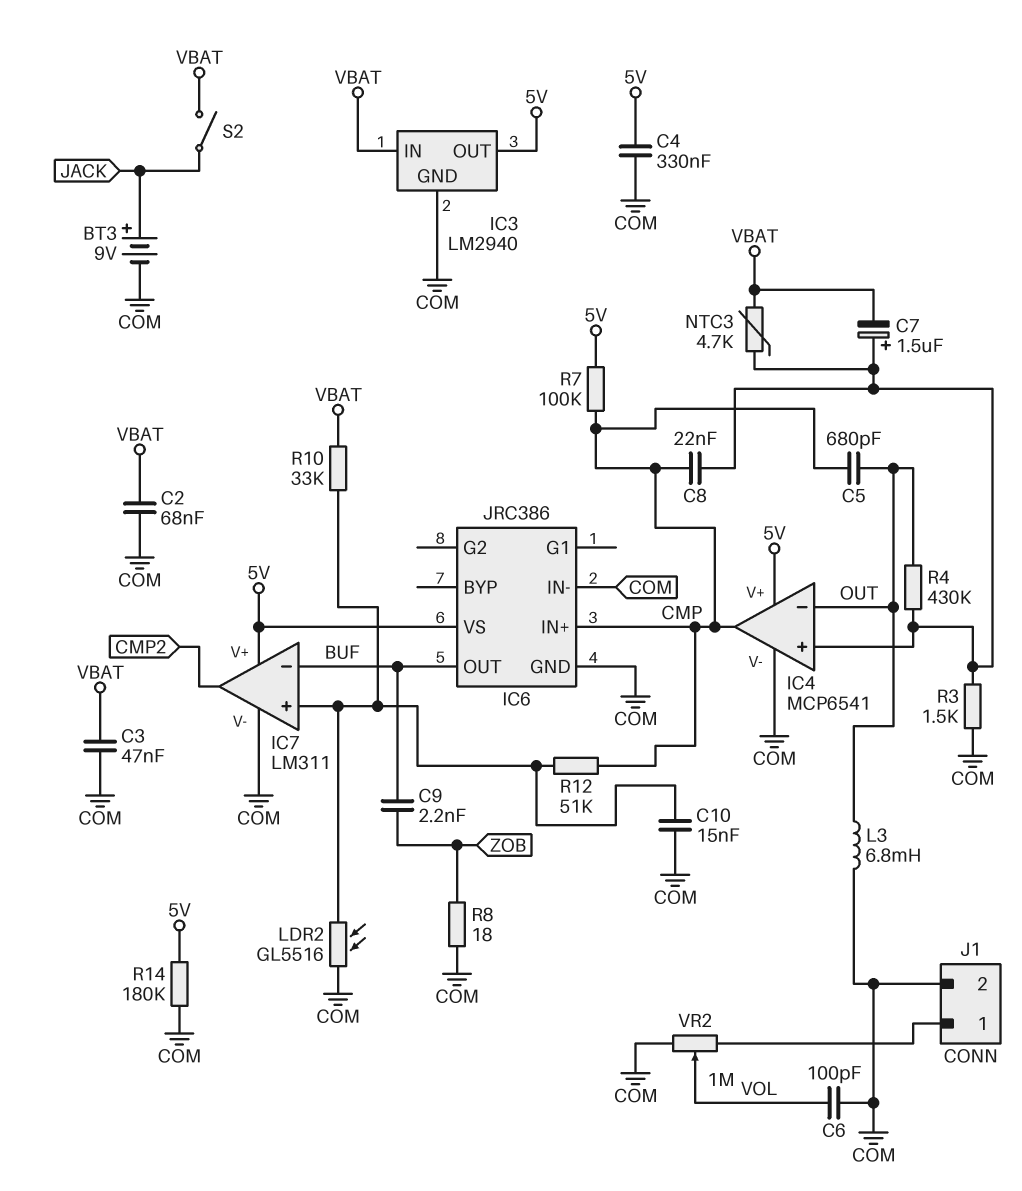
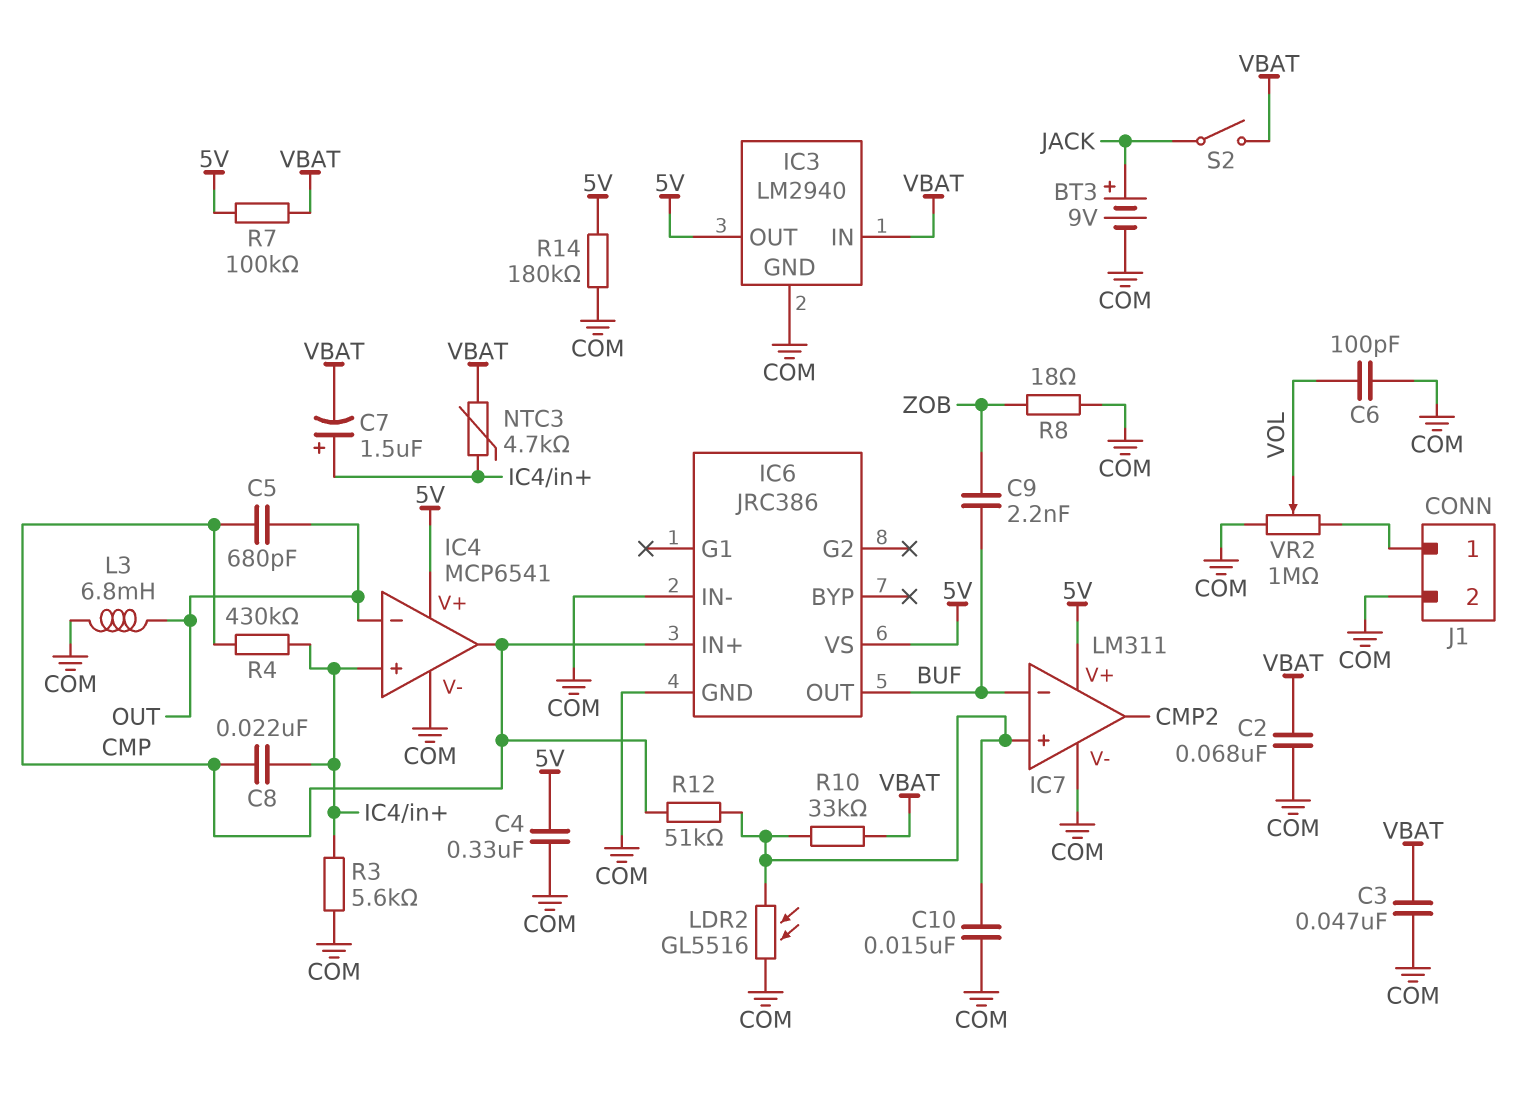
R3: 1.5k (COM, IC4/in+) -> 5.6k (COM, IC4/in+)
R4: 430k (IC4/in+, OUT) -> 430k (CMP, IC4/in+)
R7: 100k (5V, CMP) -> 100k (5V, VBAT)

